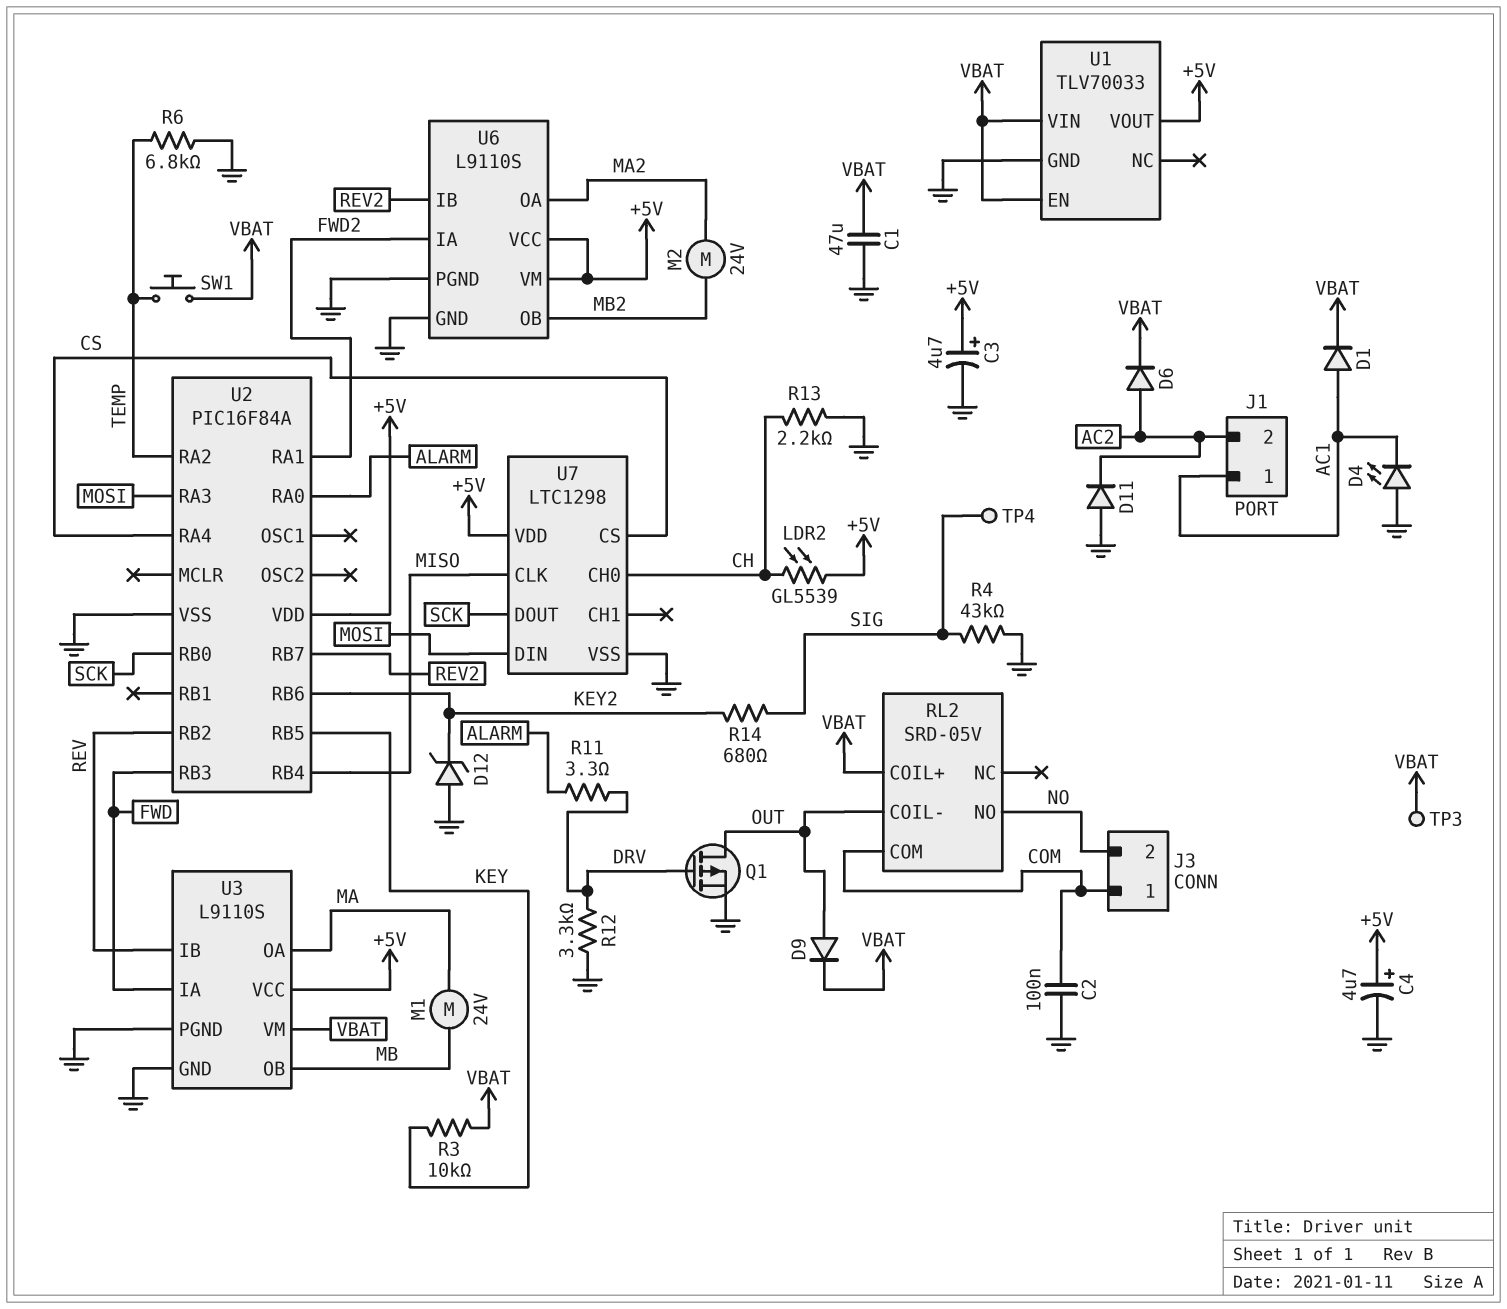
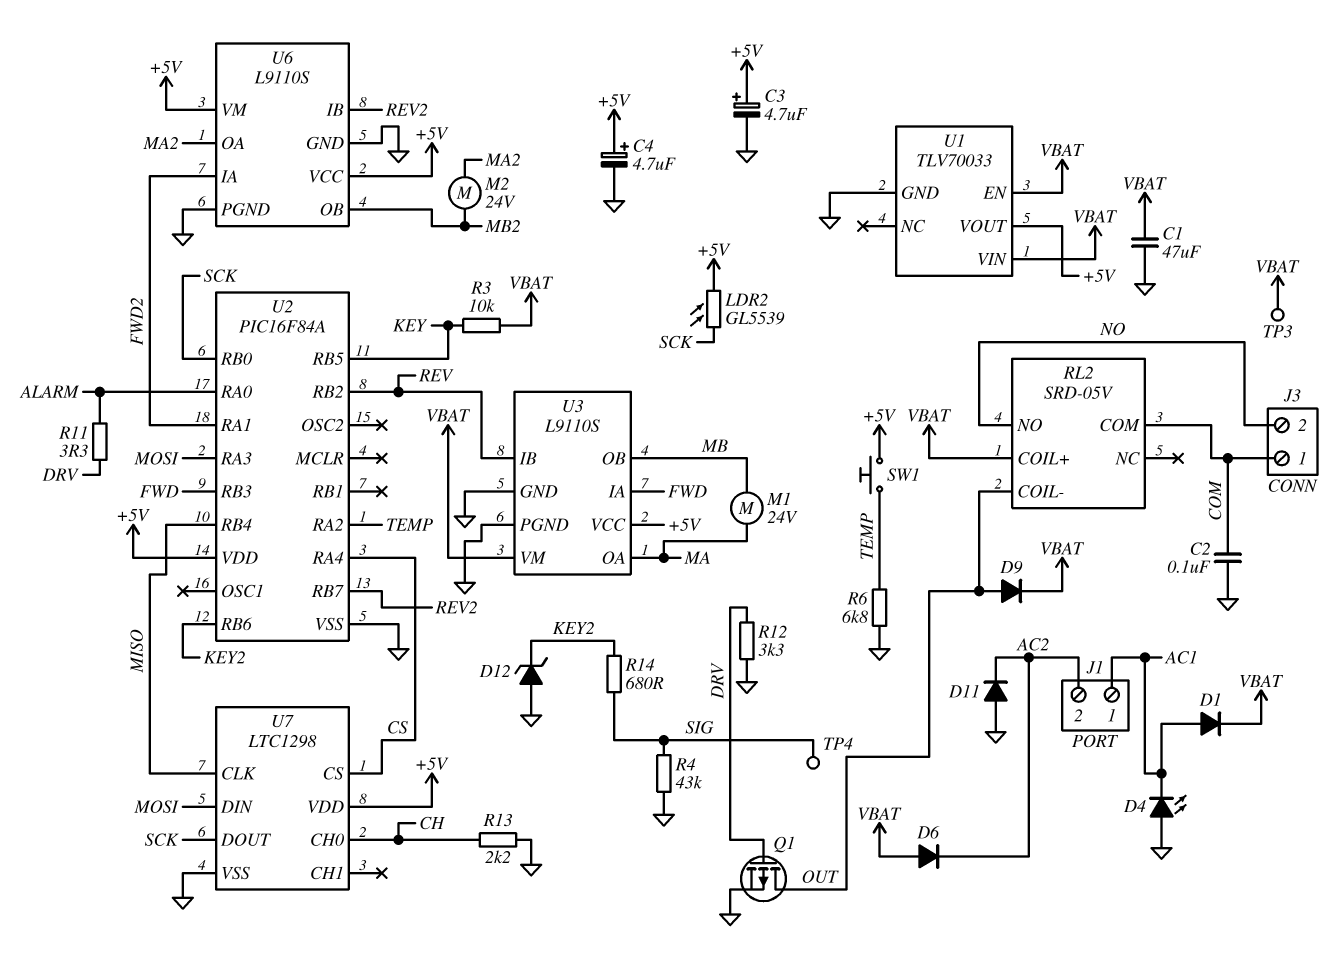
D6: diode (A AC2, K VBAT) -> diode (A VBAT, K AC2)
LDR2: GL5539 (+5V, CH) -> GL5539 (+5V, SCK)
SW1: button (TEMP, VBAT) -> button (+5V, TEMP)

